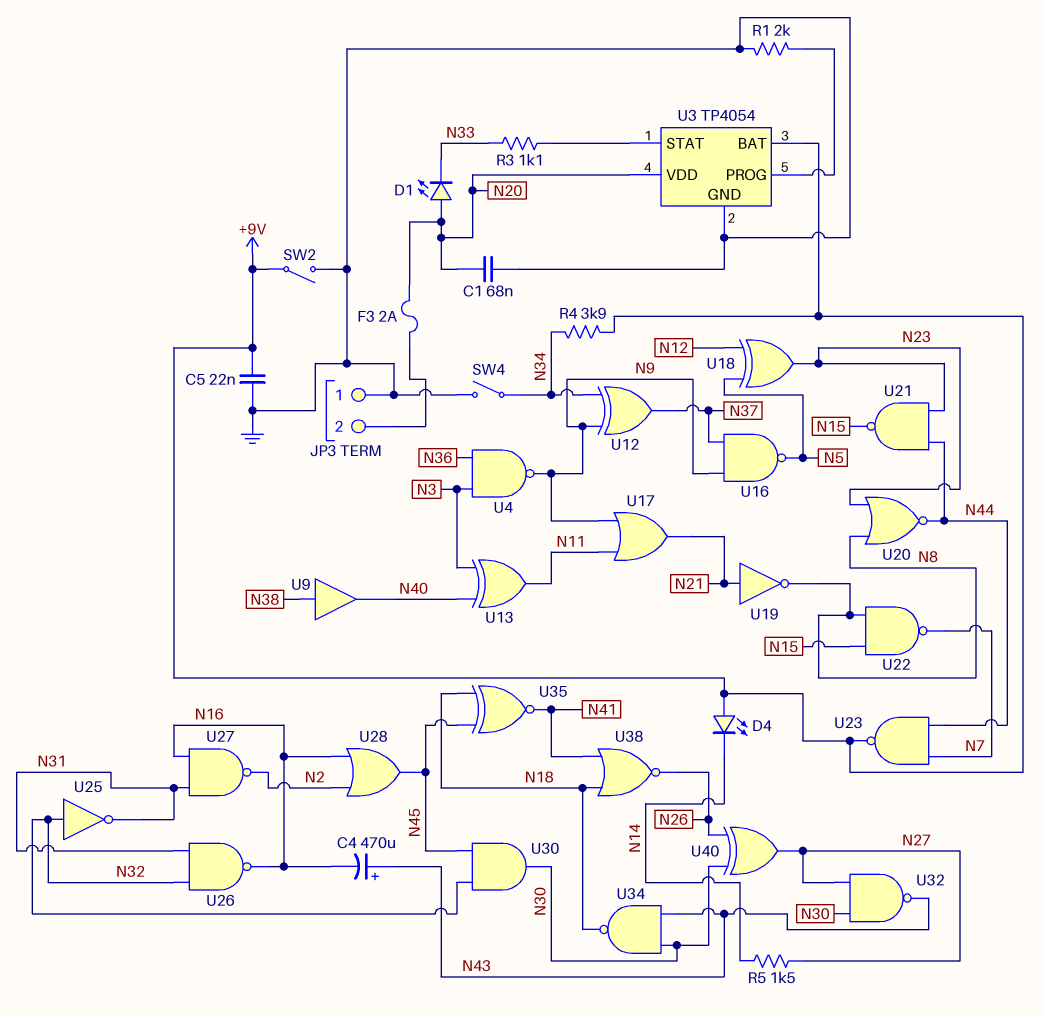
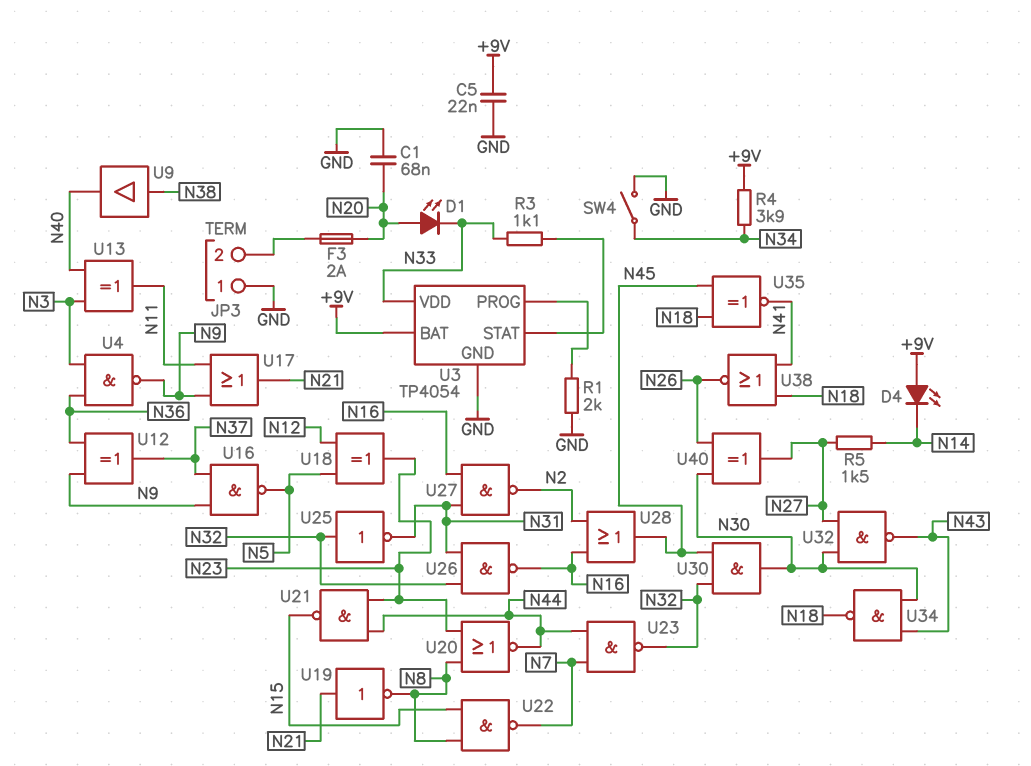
C4: 470uF (plus N43, minus N16) -> none
SW2: switch (+9V, GND) -> none
U3 pin VDD: N20 -> N33
U12: XOR (in N9, in N34, out N37) -> XOR (in N9, in N36, out N37)
U23: NAND (in N7, in N44, out +9V) -> NAND (in N7, in N44, out N32)

